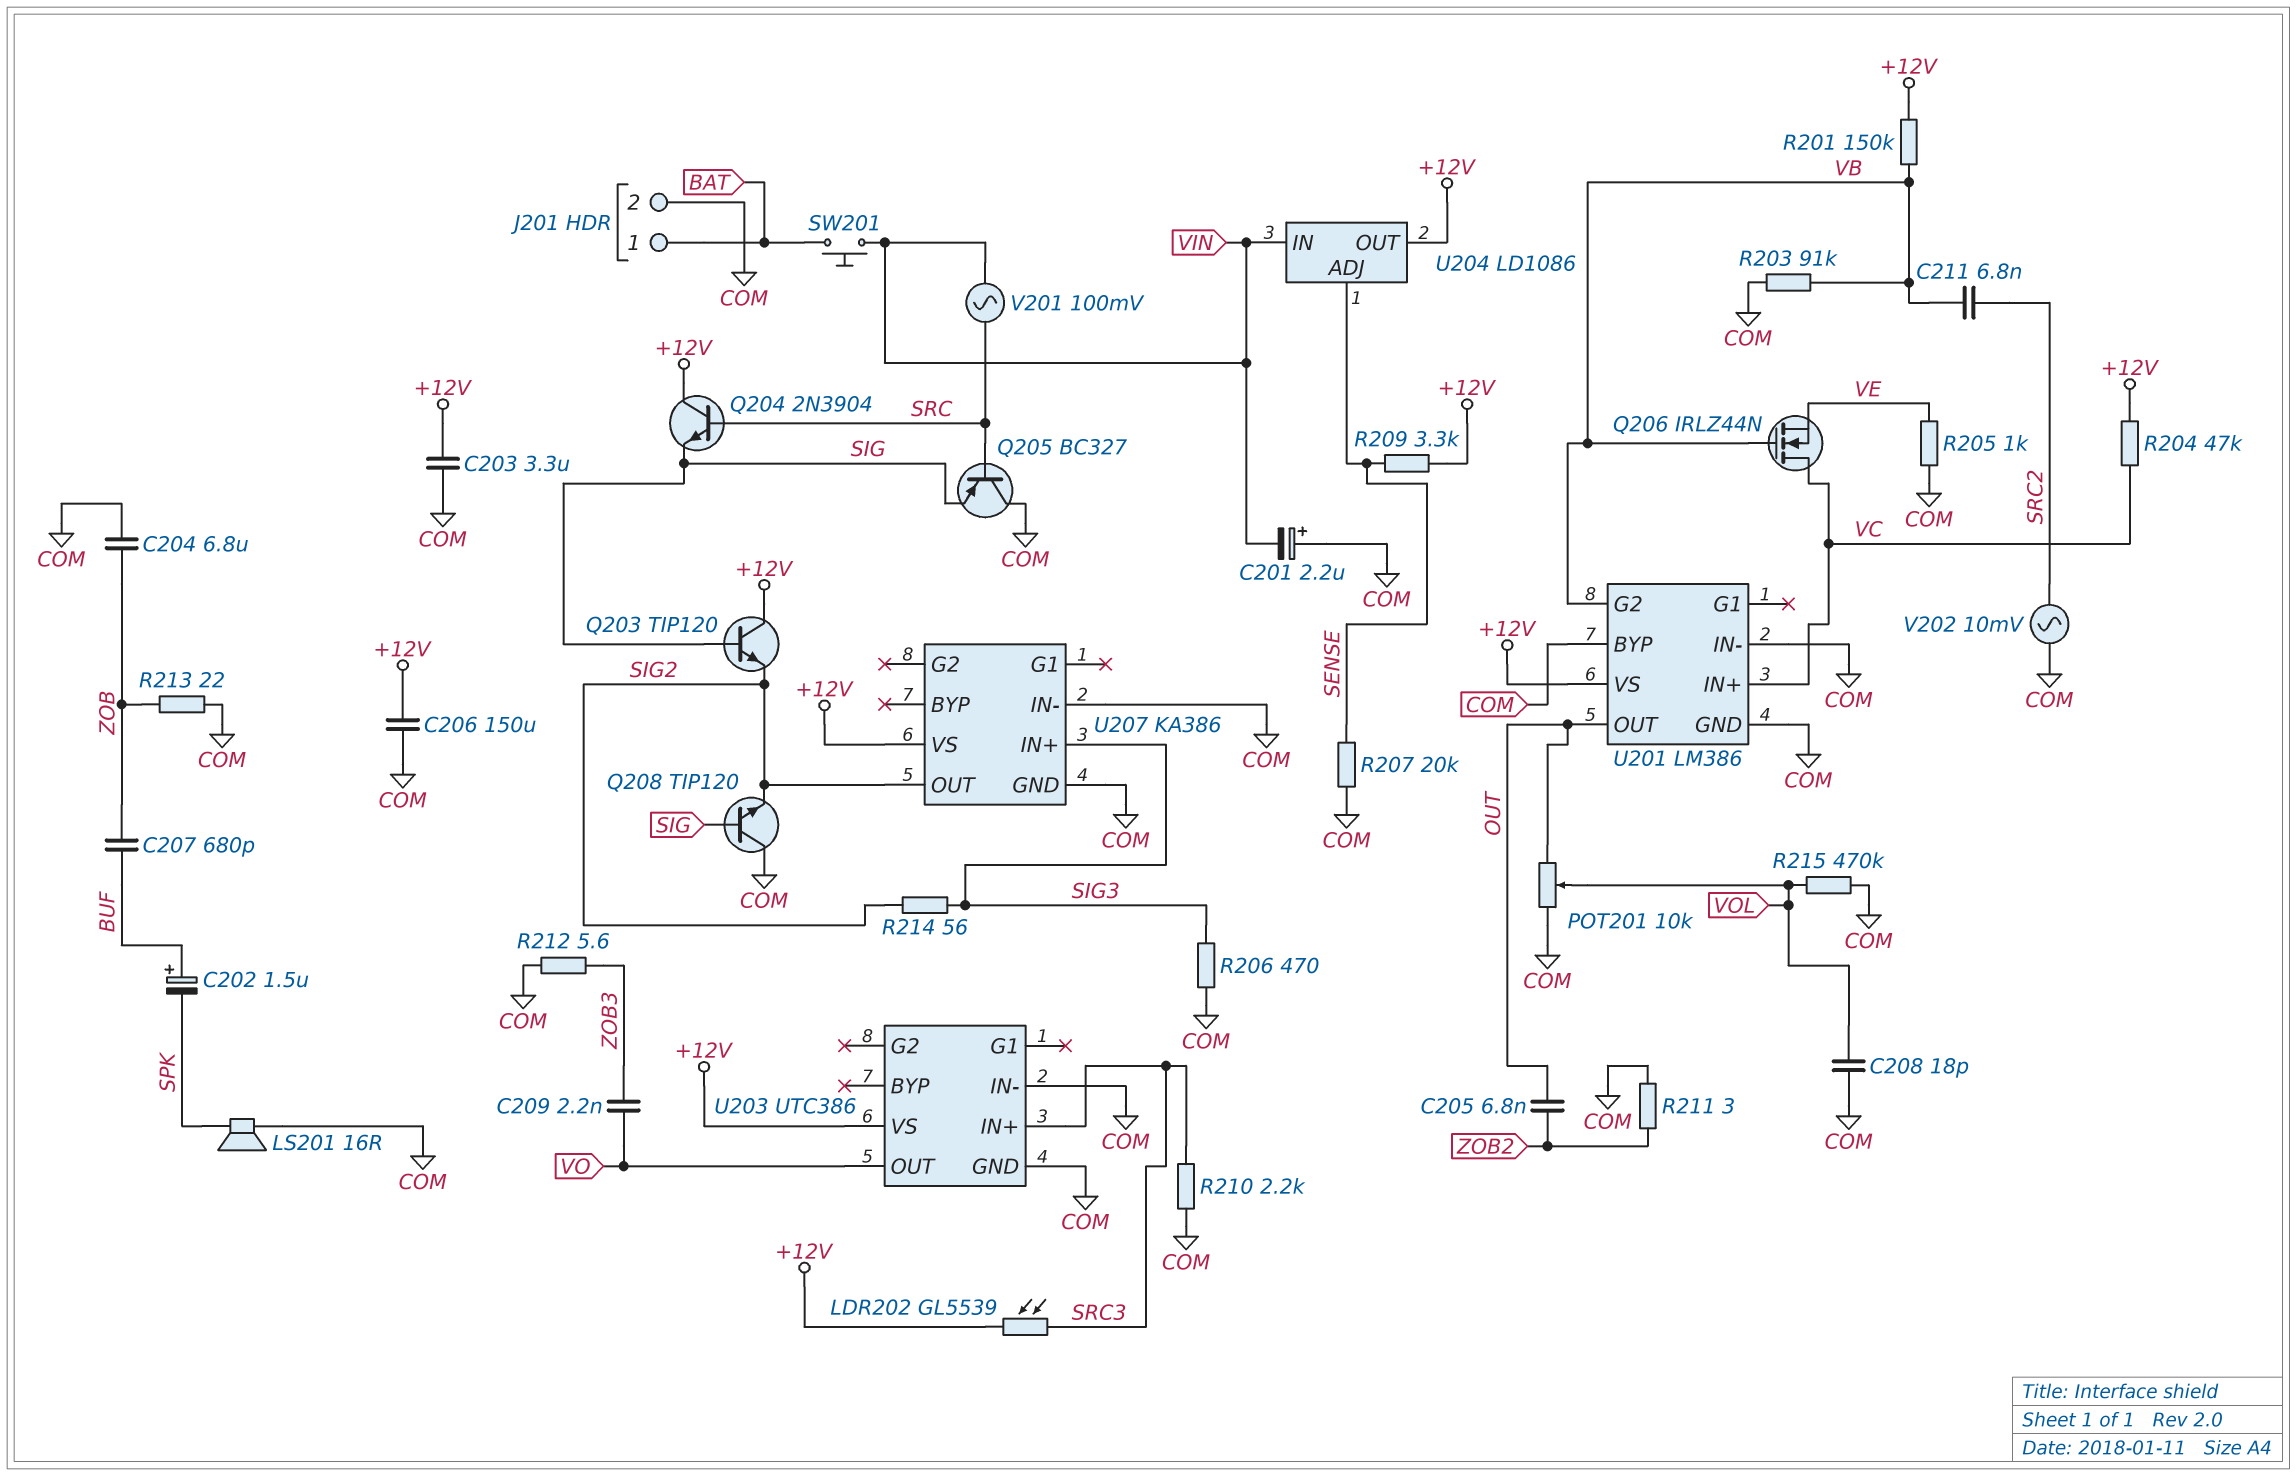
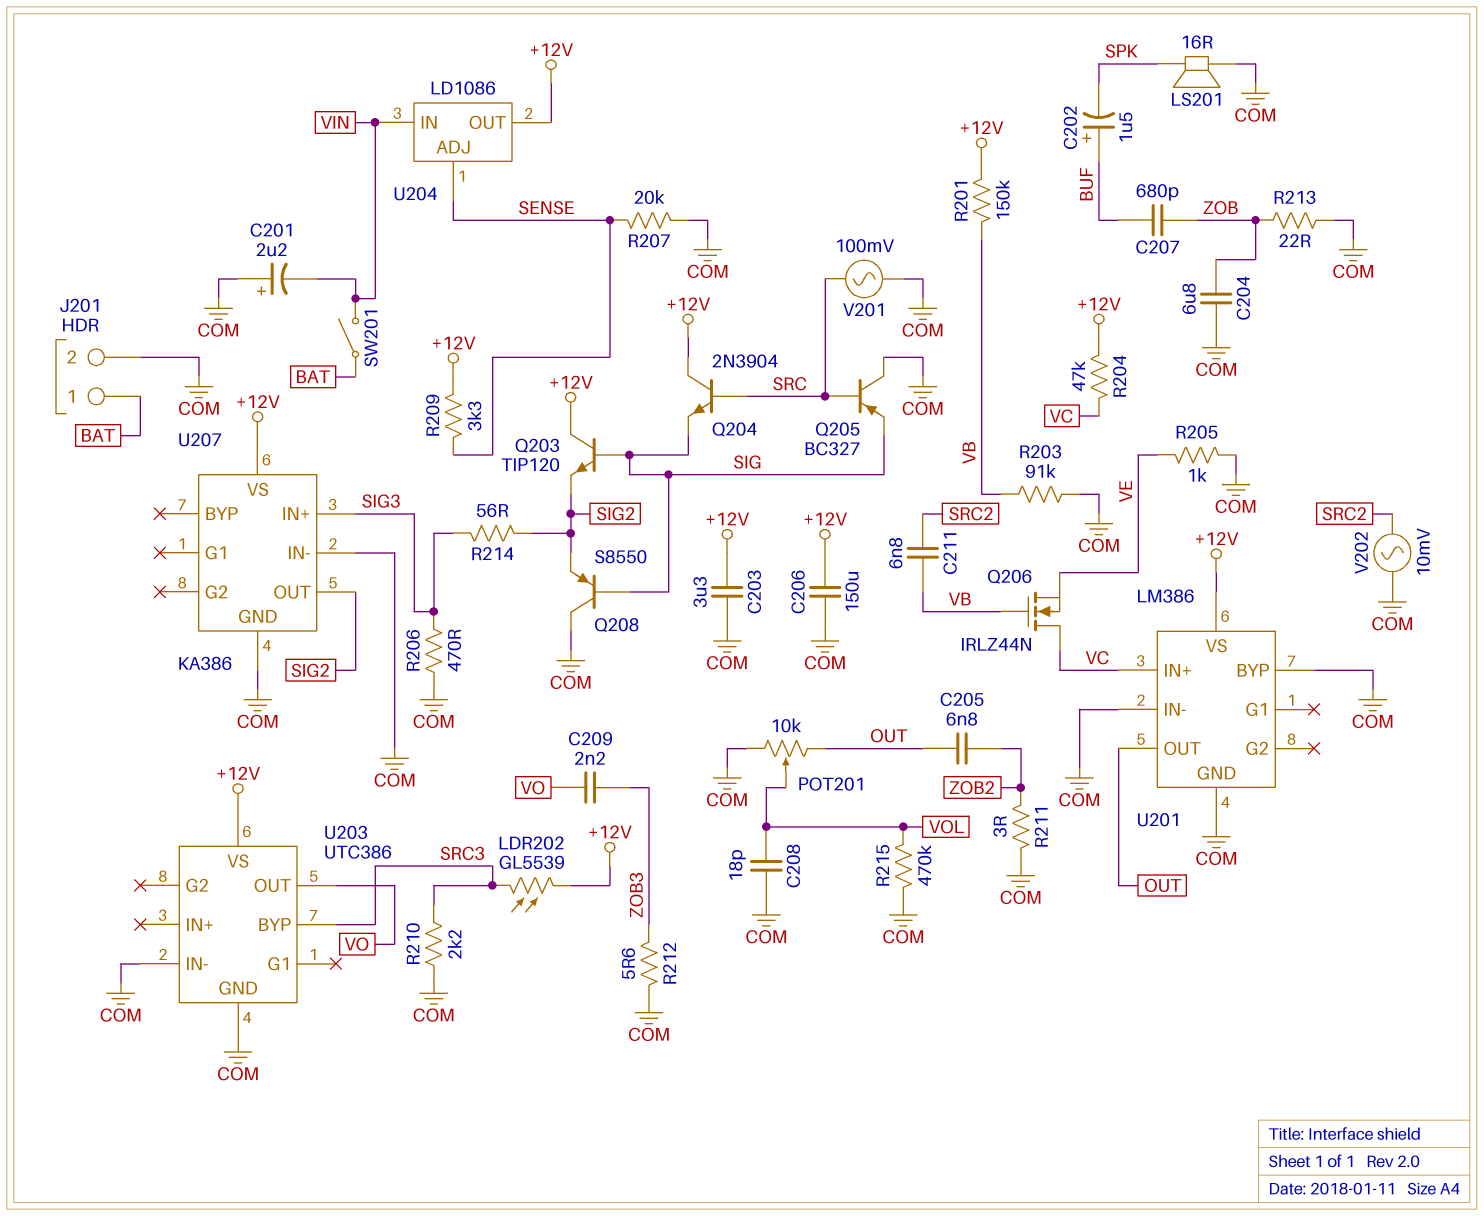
Q208: NPN TIP120 (B SIG, C COM, E SIG2) -> PNP S8550 (B SIG, C COM, E SIG2)
SW201: button (BAT, VIN) -> switch (BAT, VIN)
U201 pin G2: VB -> none
U203 pin BYP: none -> SRC3
U203 pin IN+: SRC3 -> none
V201: AC 100mV (SRC, VIN) -> AC 100mV (COM, SRC)

